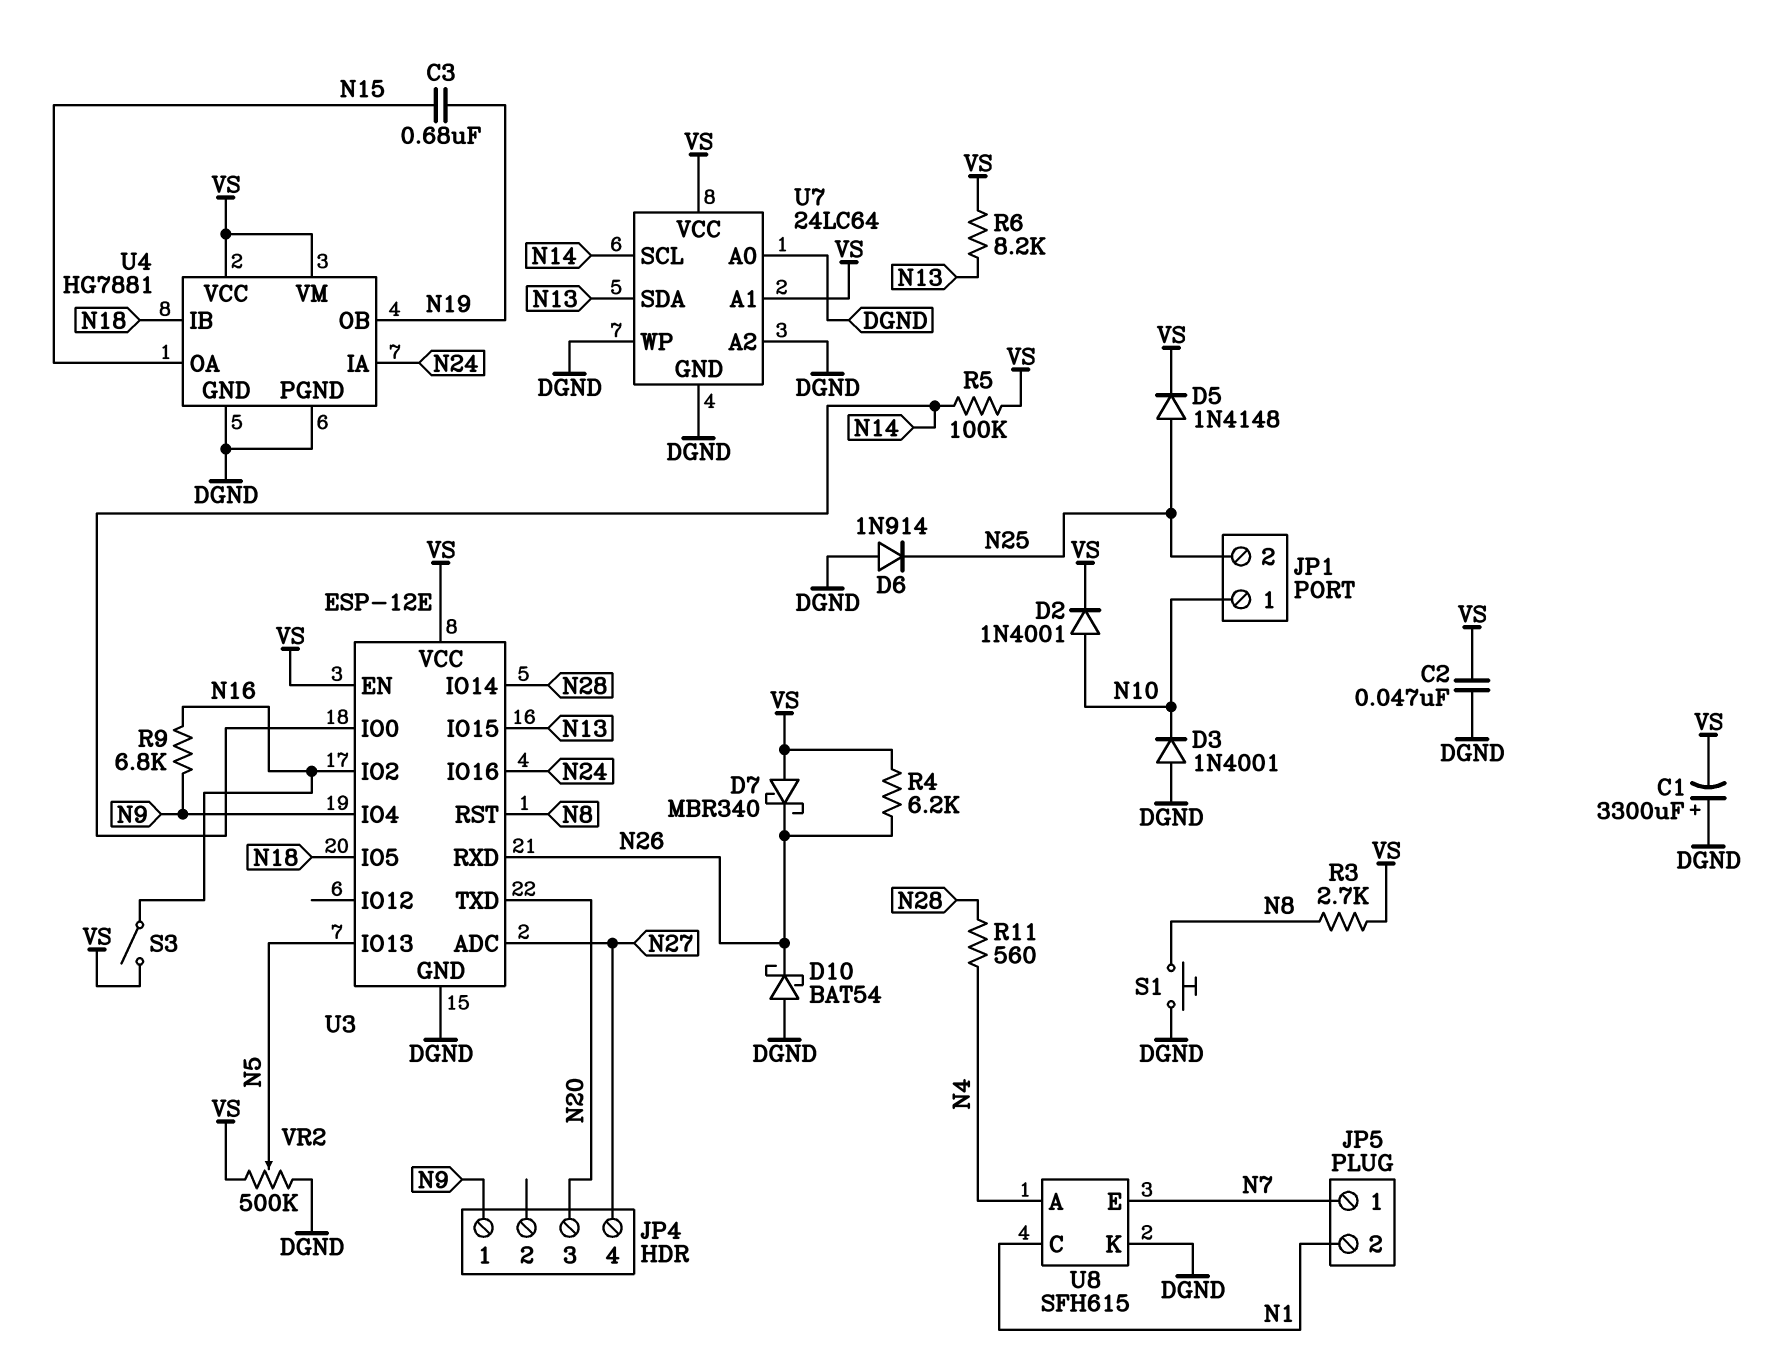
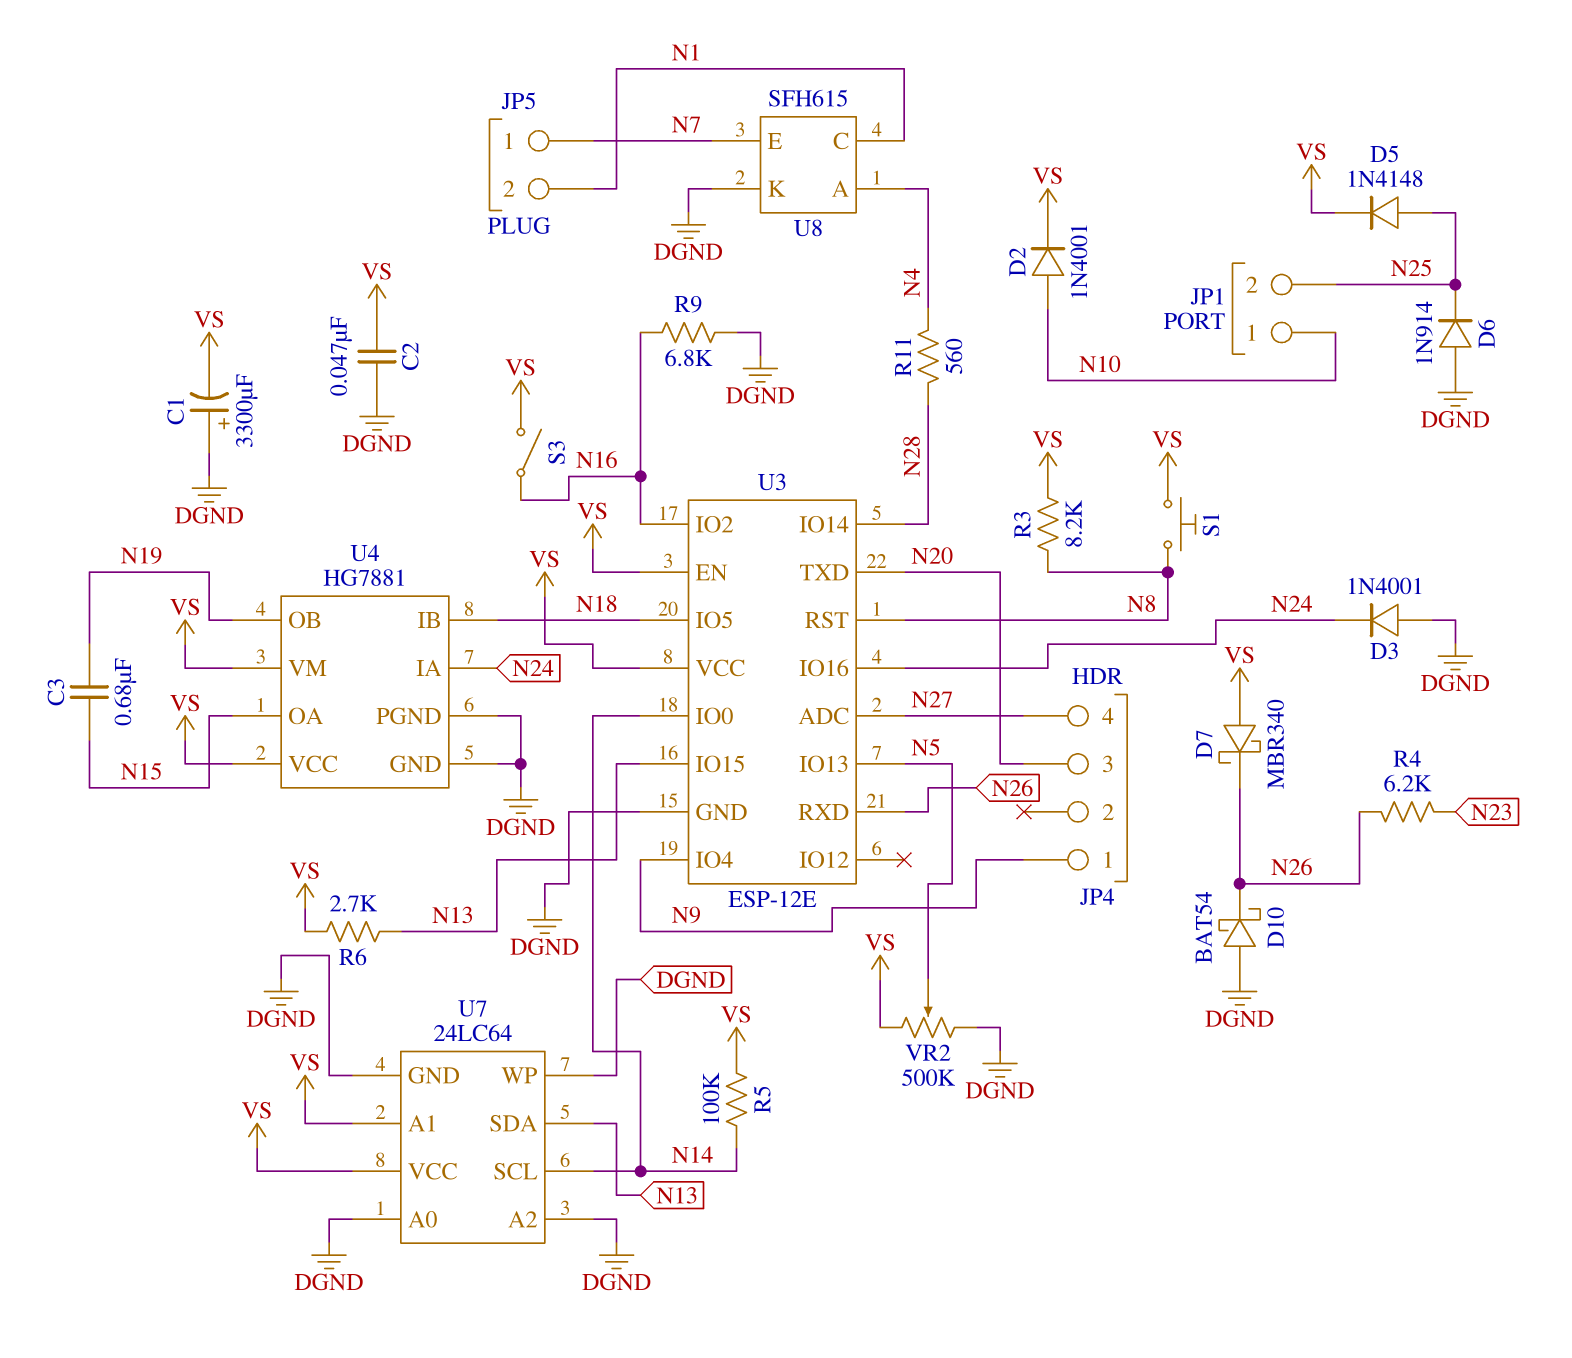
D3: diode 1N4001 (A DGND, K N10) -> diode 1N4001 (A DGND, K N24)
R3: 2.7k (N8, VS) -> 8.2k (N8, VS)
R4: 6.2k (N26, VS) -> 6.2k (N23, N26)
R6: 8.2k (N13, VS) -> 2.7k (N13, VS)
R9: 6.8k (N9, N16) -> 6.8k (DGND, N16)
S1: button (DGND, N8) -> button (N8, VS)

